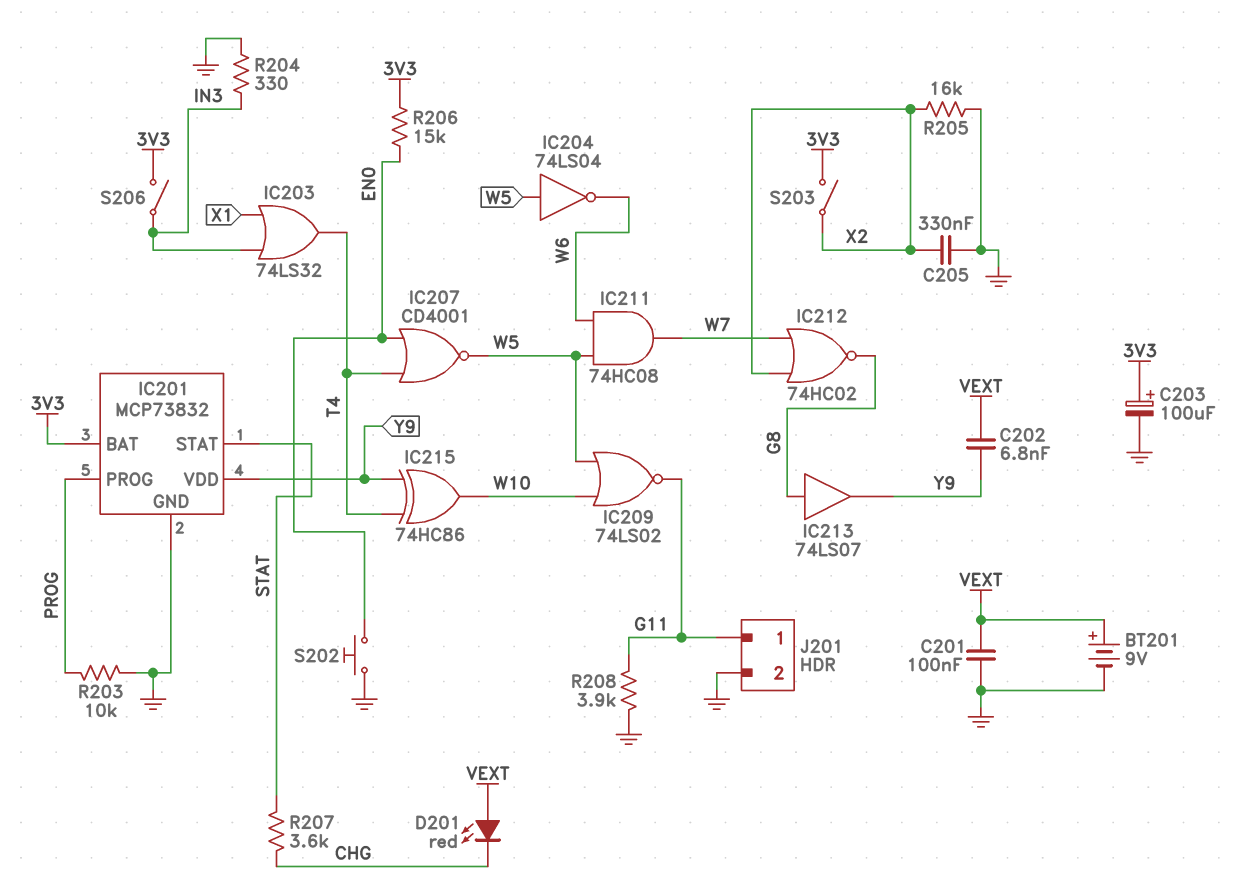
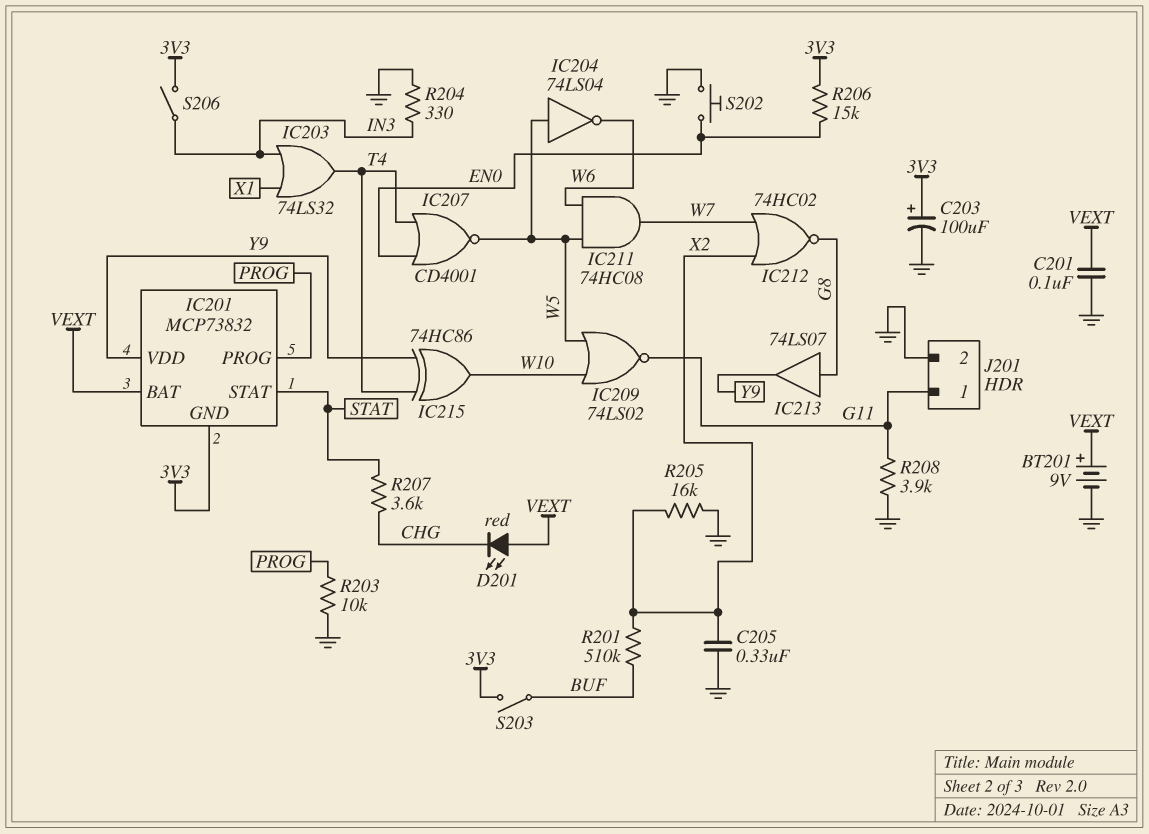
C202: 6.8nF (VEXT, Y9) -> none
IC201 pin BAT: 3V3 -> VEXT
IC201 pin GND: GND -> 3V3
R201: none -> 510k (BUF, X2)
S203: switch (3V3, X2) -> switch (3V3, BUF)

